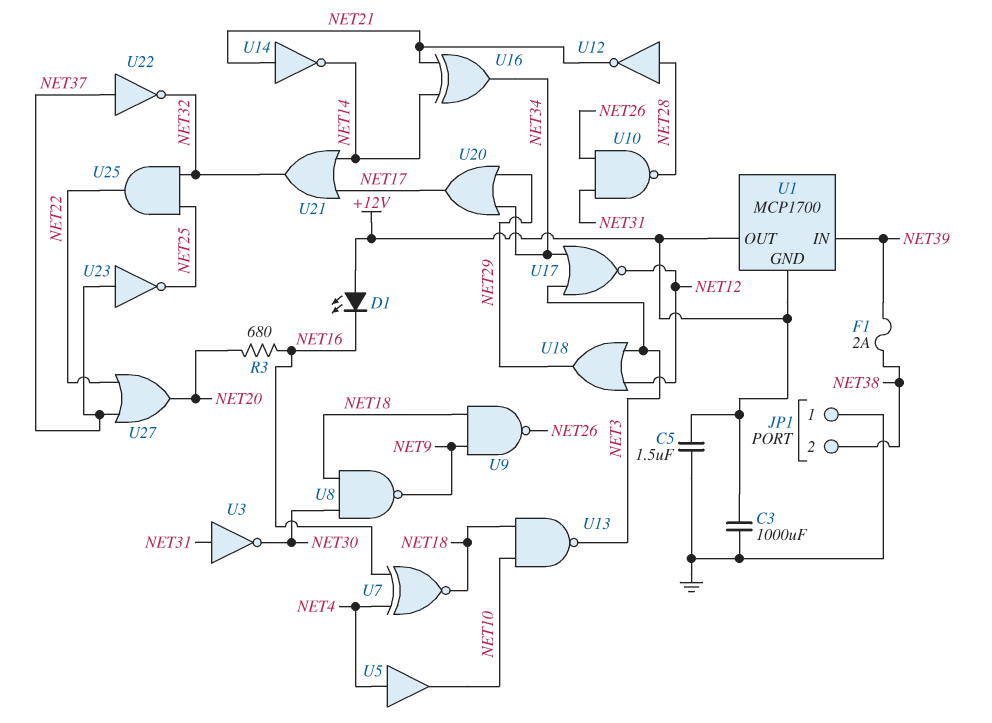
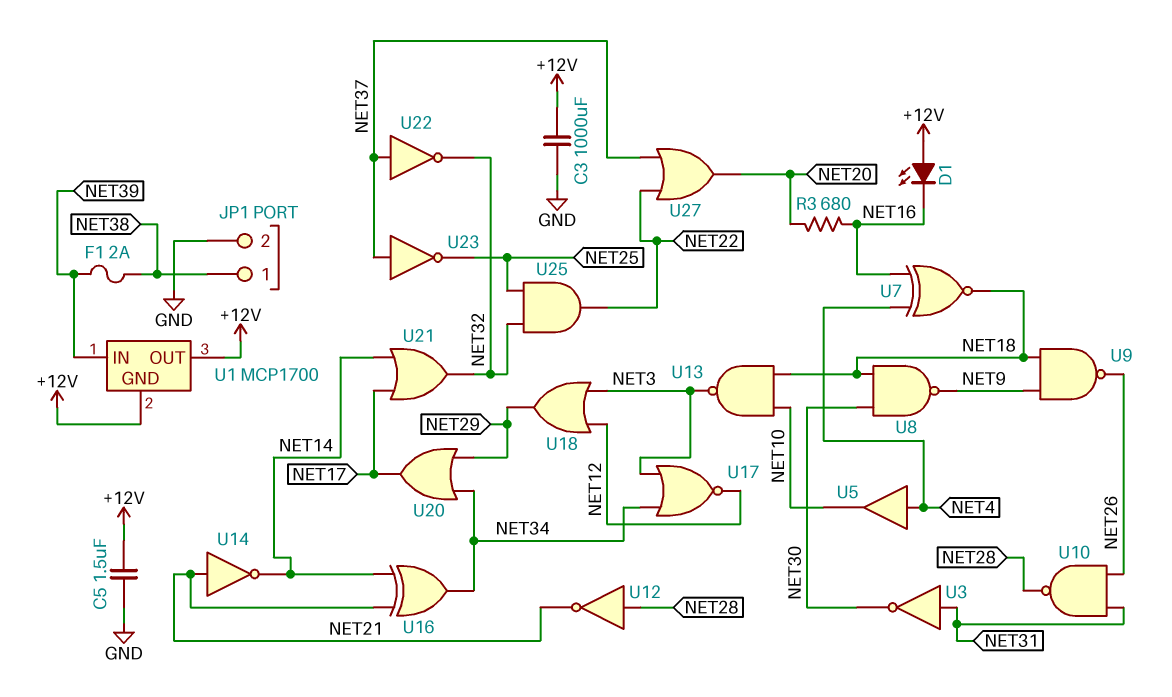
JP1 pin 1: GND -> NET38
JP1 pin 2: NET38 -> GND

